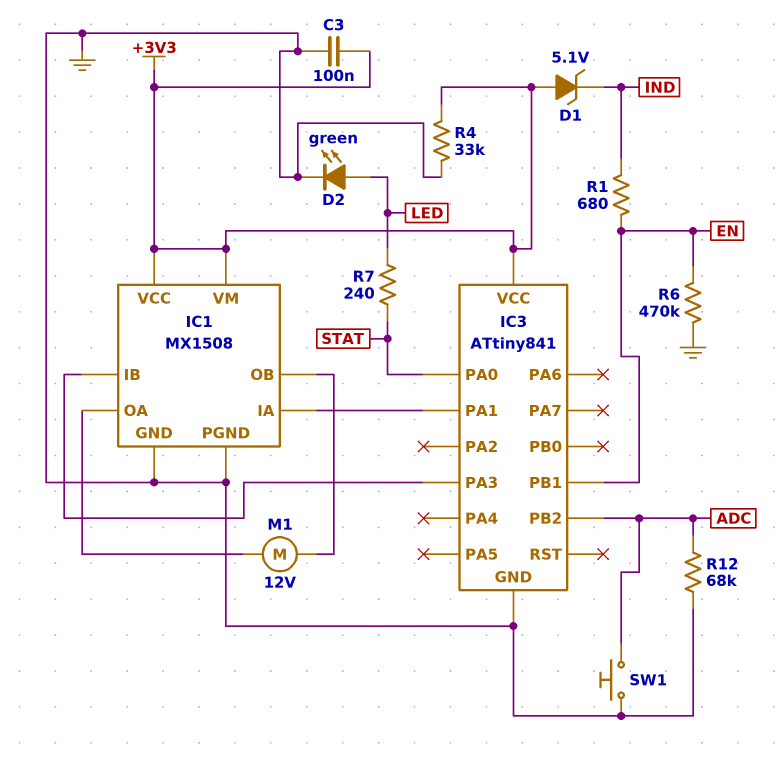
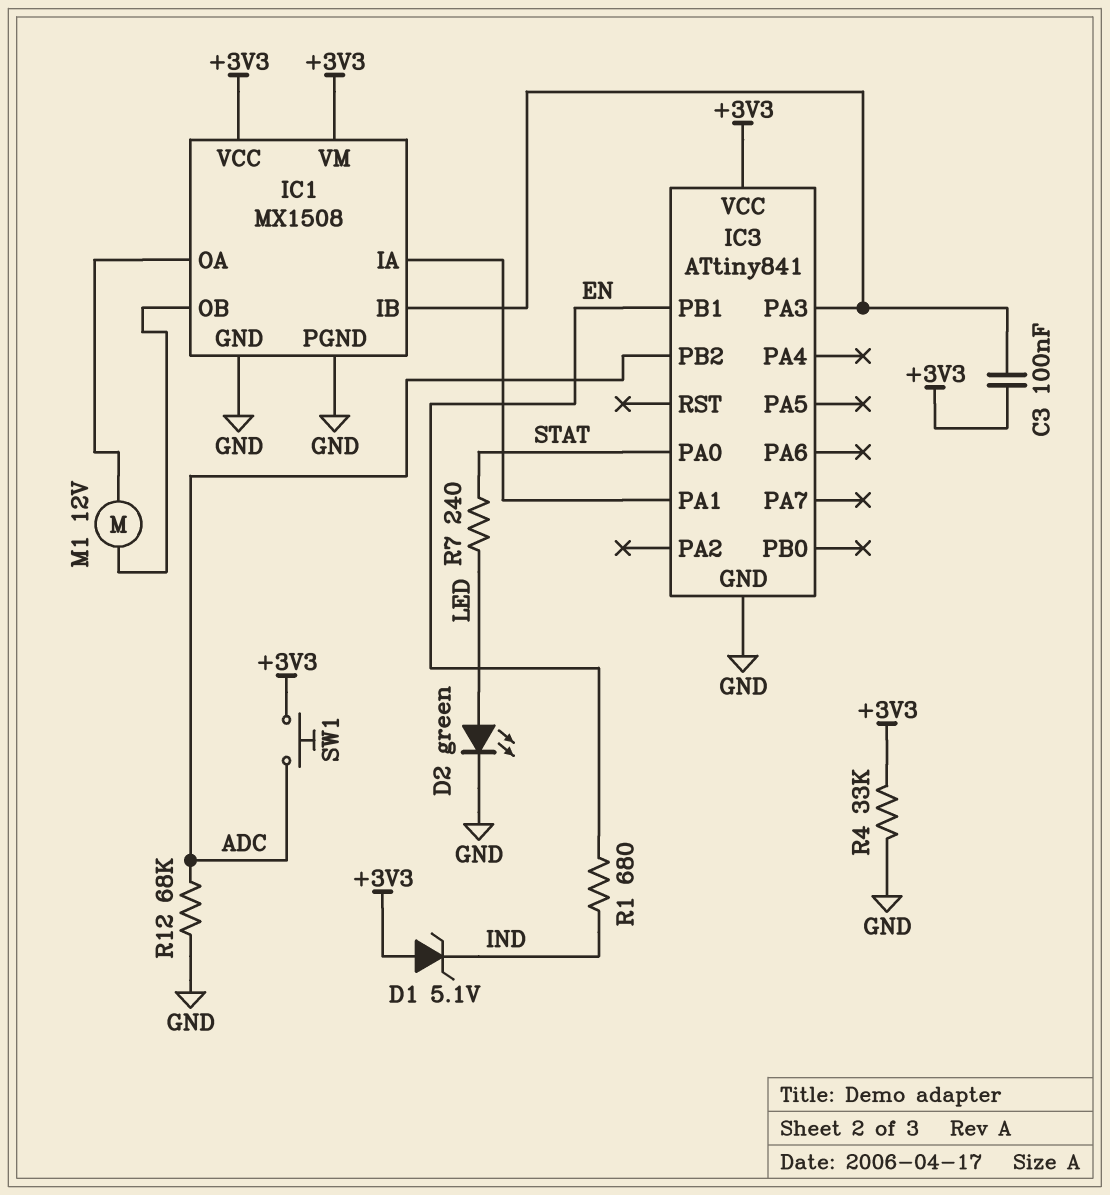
C3: 100nF (+3V3, GND) -> 100nF (+3V3, IC1/IB)
R6: 470k (EN, GND) -> none
SW1: button (ADC, GND) -> button (+3V3, ADC)

